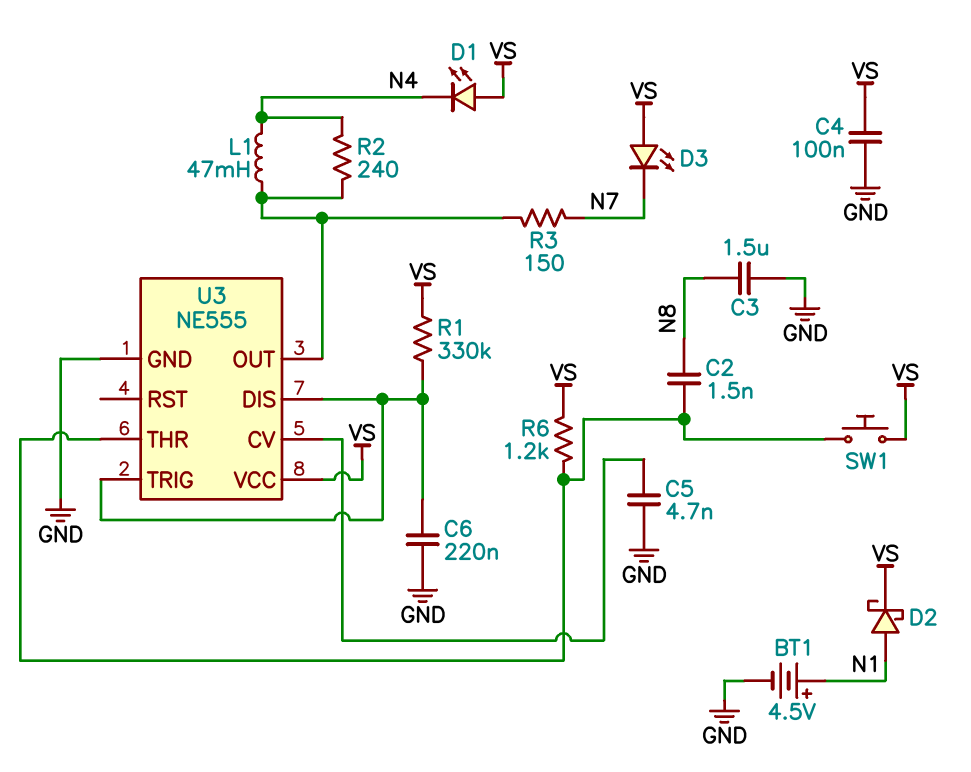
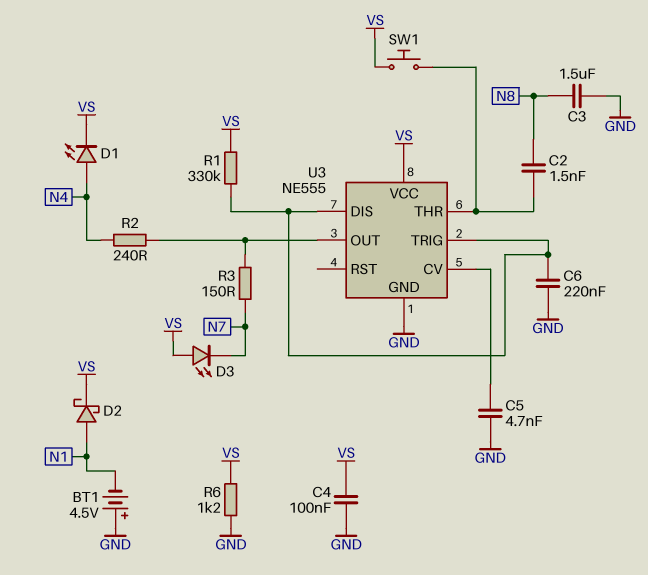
BT1: 4.5V (plus N1, minus GND) -> 4.5V (plus GND, minus N1)
D1: LED (A VS, K N4) -> LED (A N4, K VS)
L1: 47mH (N4, U3/OUT) -> none
R6: 1.2k (U3/THR, VS) -> 1.2k (GND, VS)

